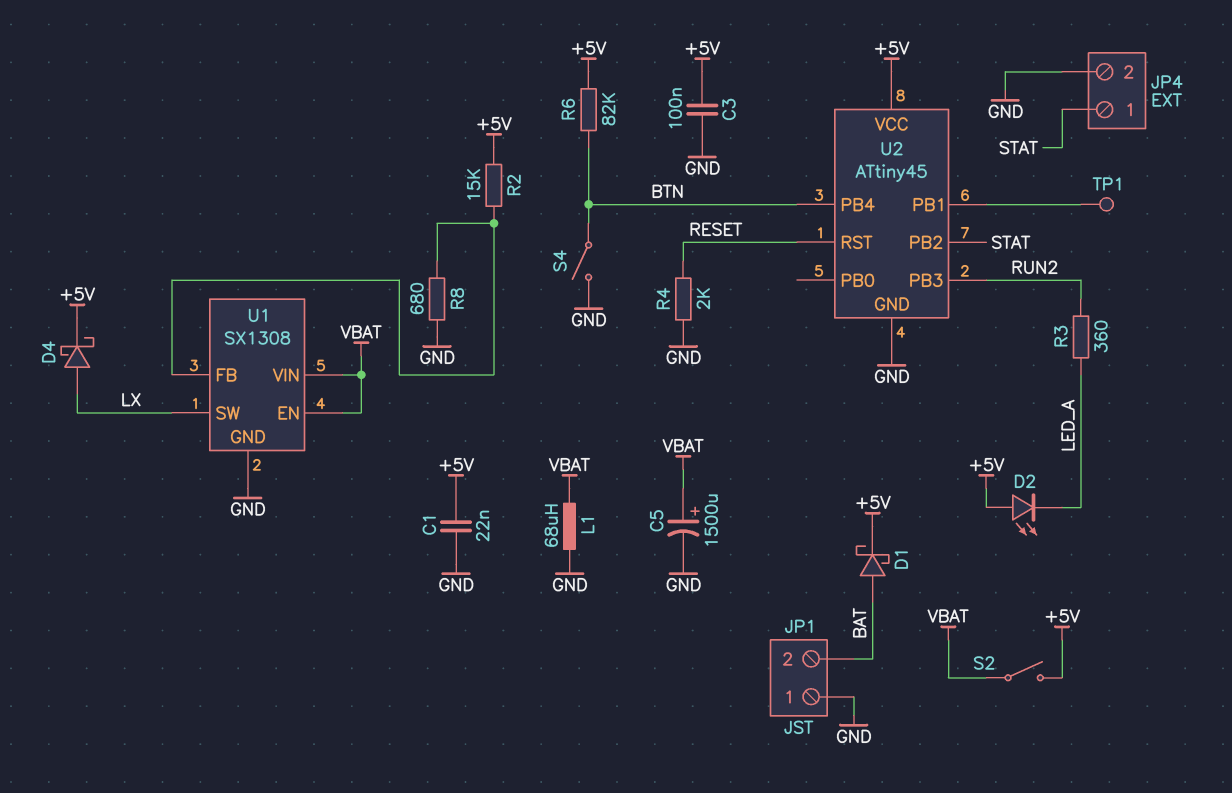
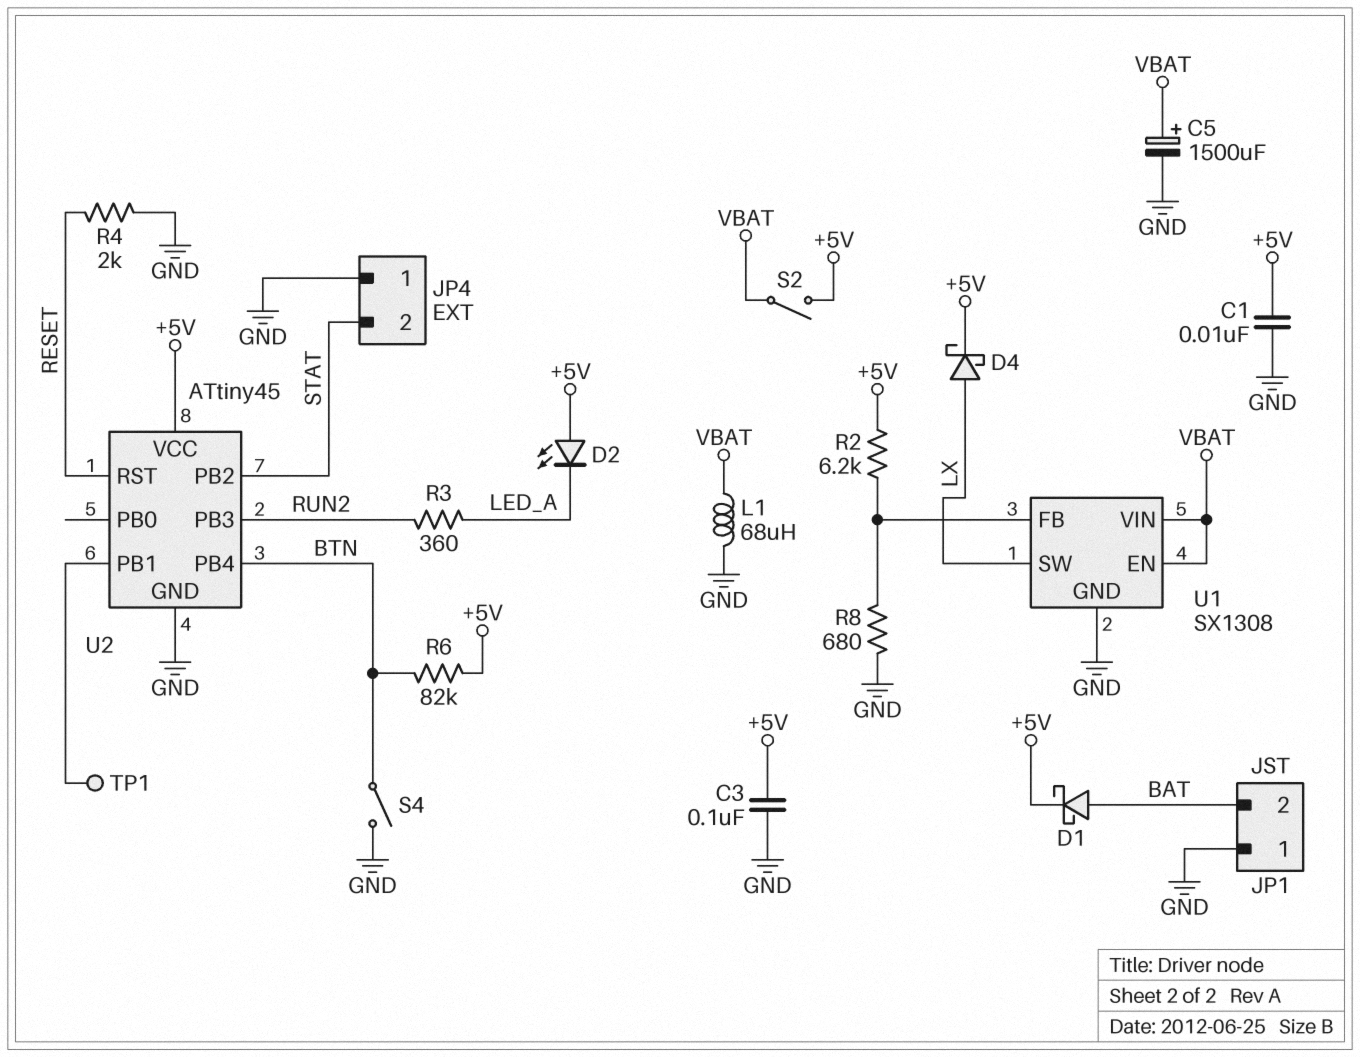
C1: 22nF (+5V, GND) -> 10nF (+5V, GND)
JP4 pin 1: STAT -> GND
JP4 pin 2: GND -> STAT
R2: 15k (+5V, U1/FB) -> 6.2k (+5V, U1/FB)

